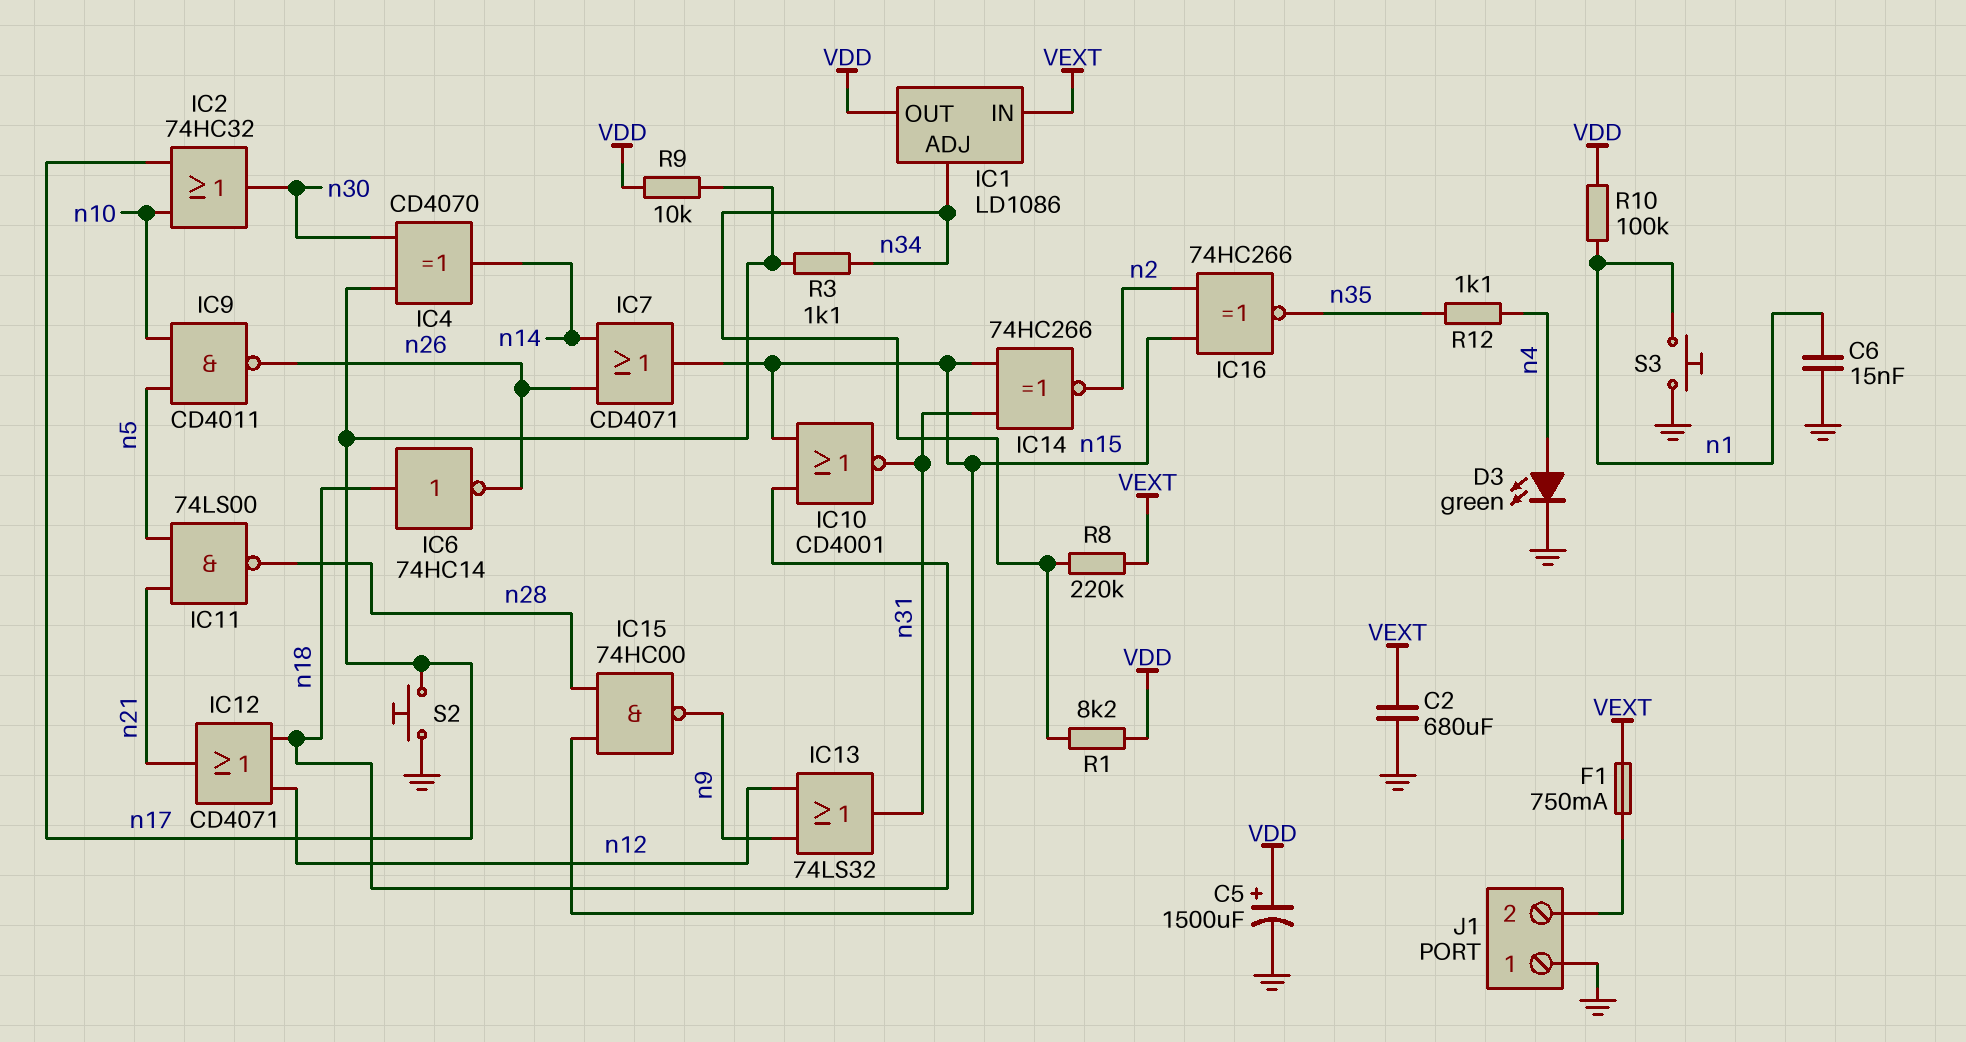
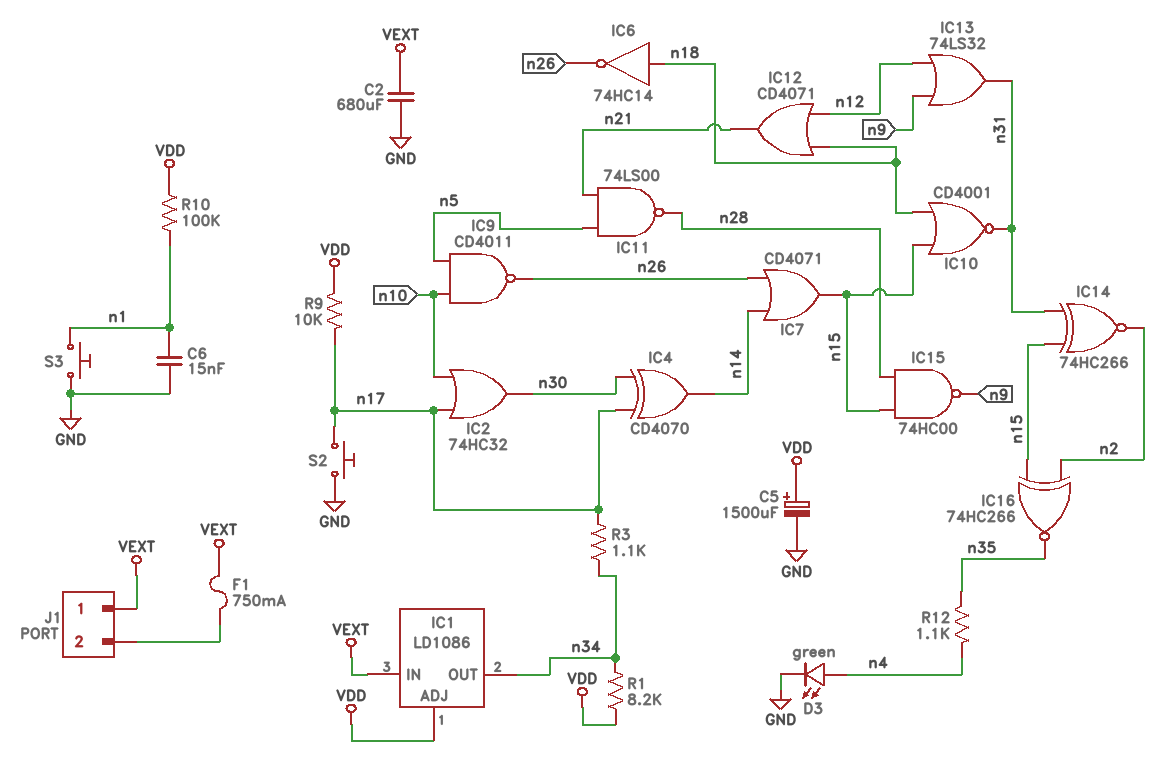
IC1 pin ADJ: n34 -> VDD
IC1 pin OUT: VDD -> n34
J1 pin 1: GND -> VEXT
R8: 220k (VEXT, n34) -> none

